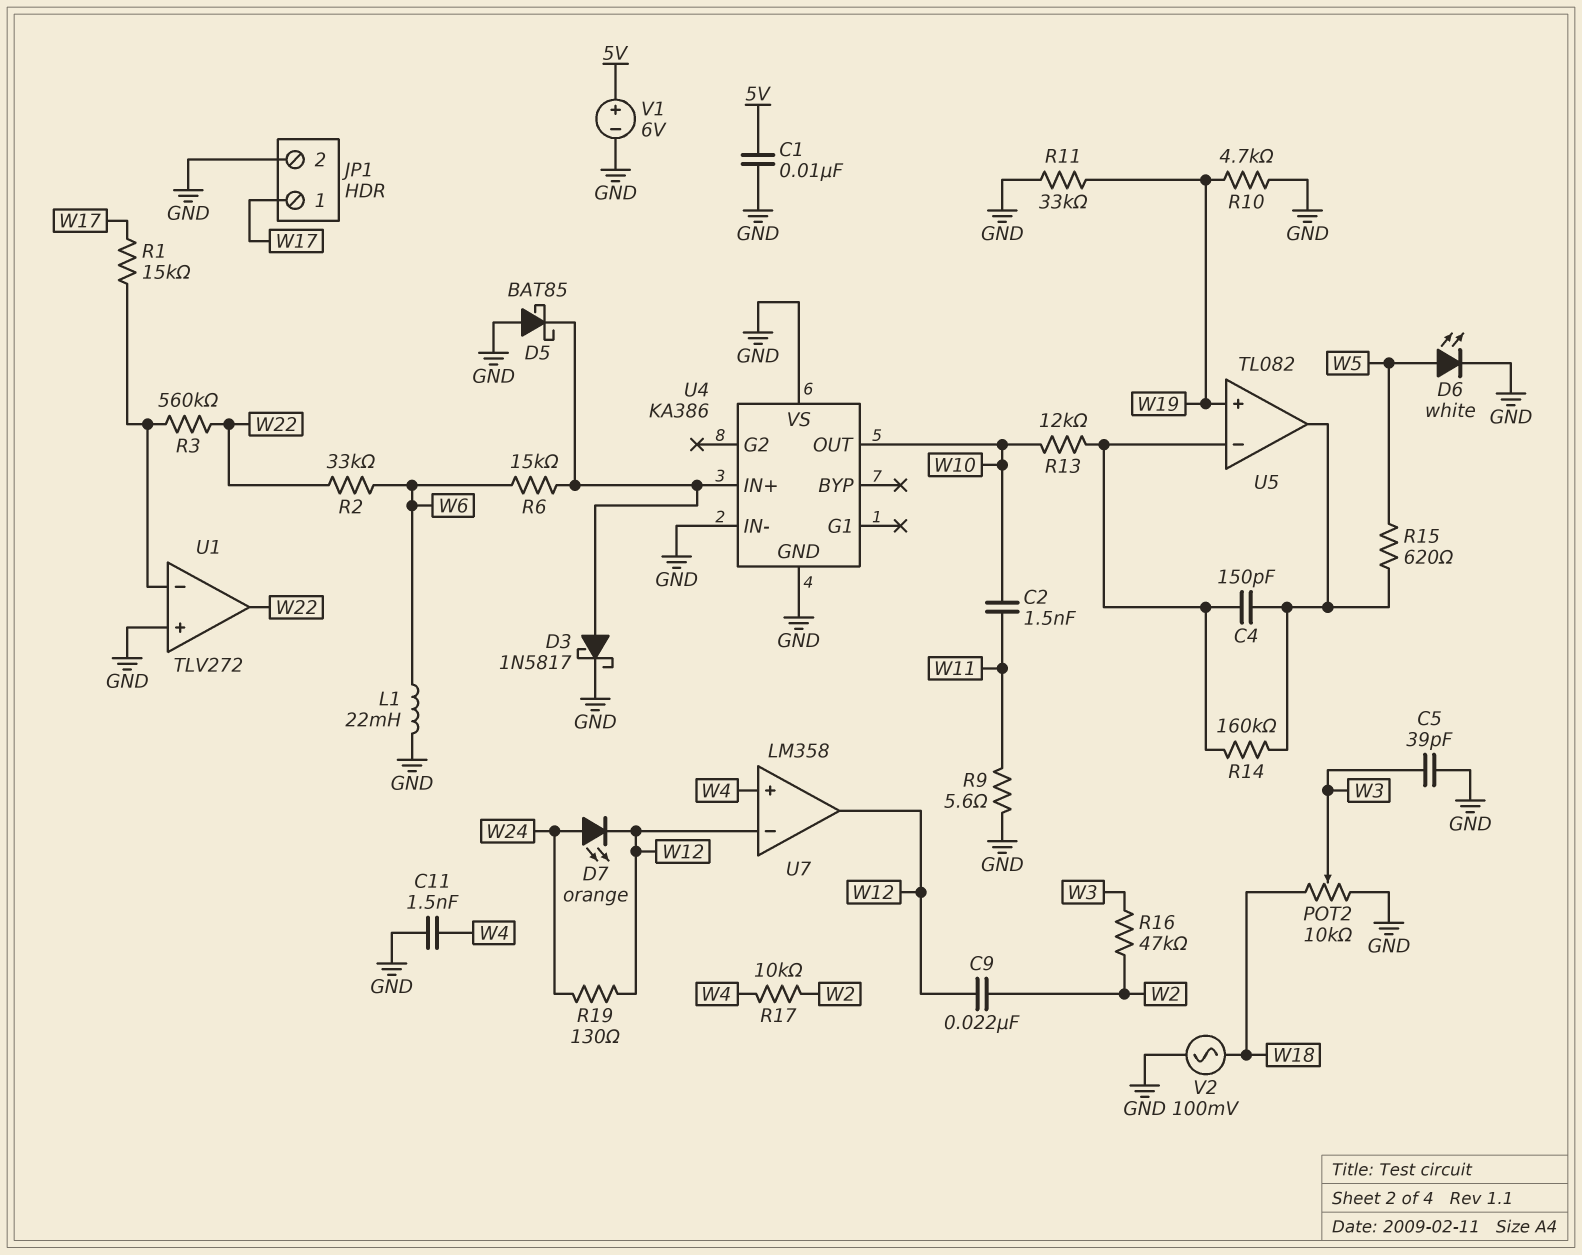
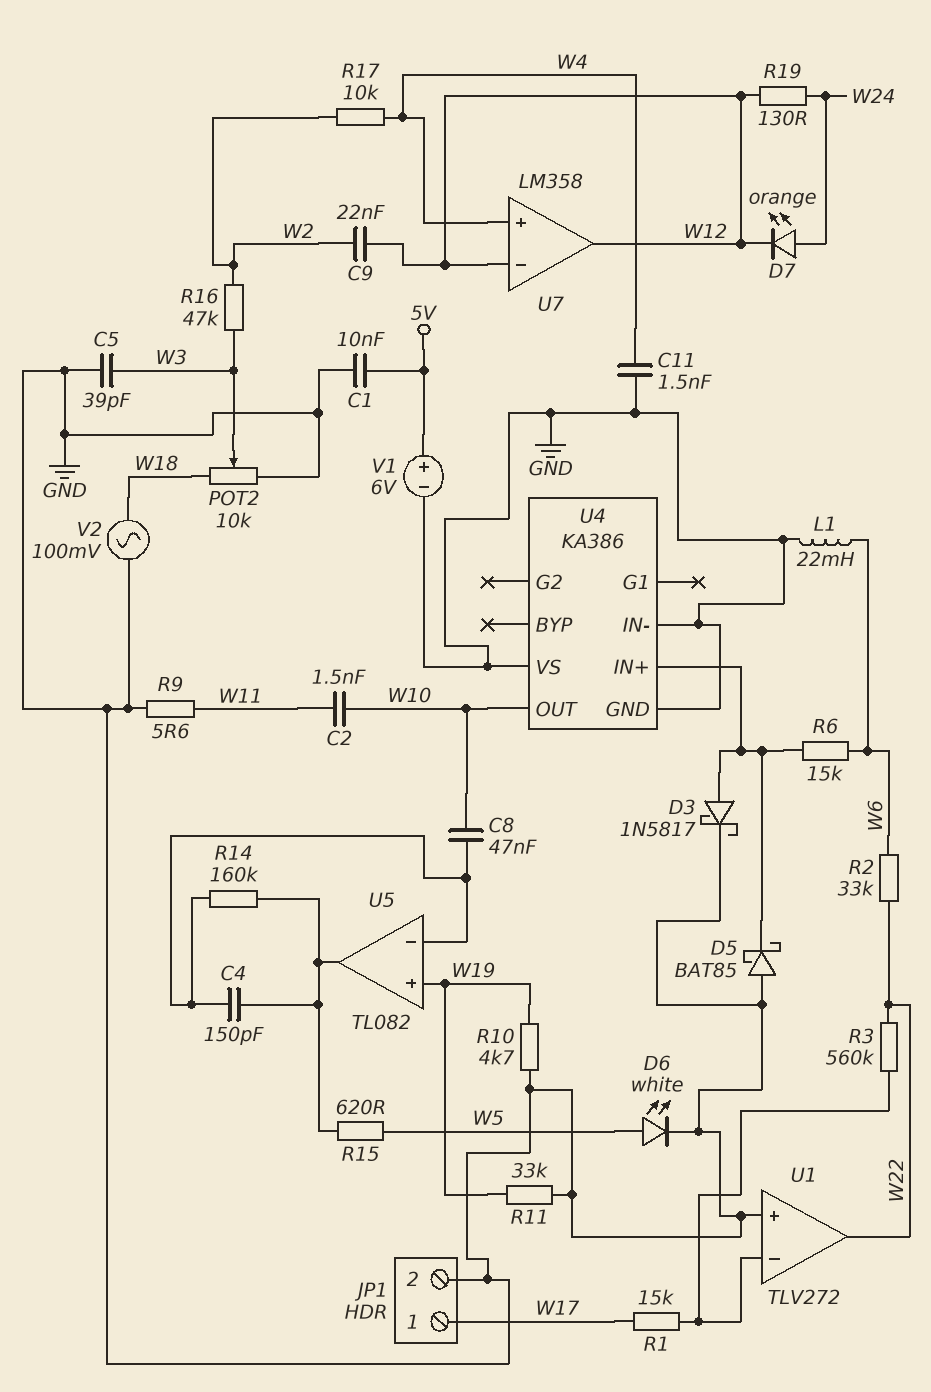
C8: none -> 47nF (U5/in-, W10)
R13: 12k (U5/in-, W10) -> none

